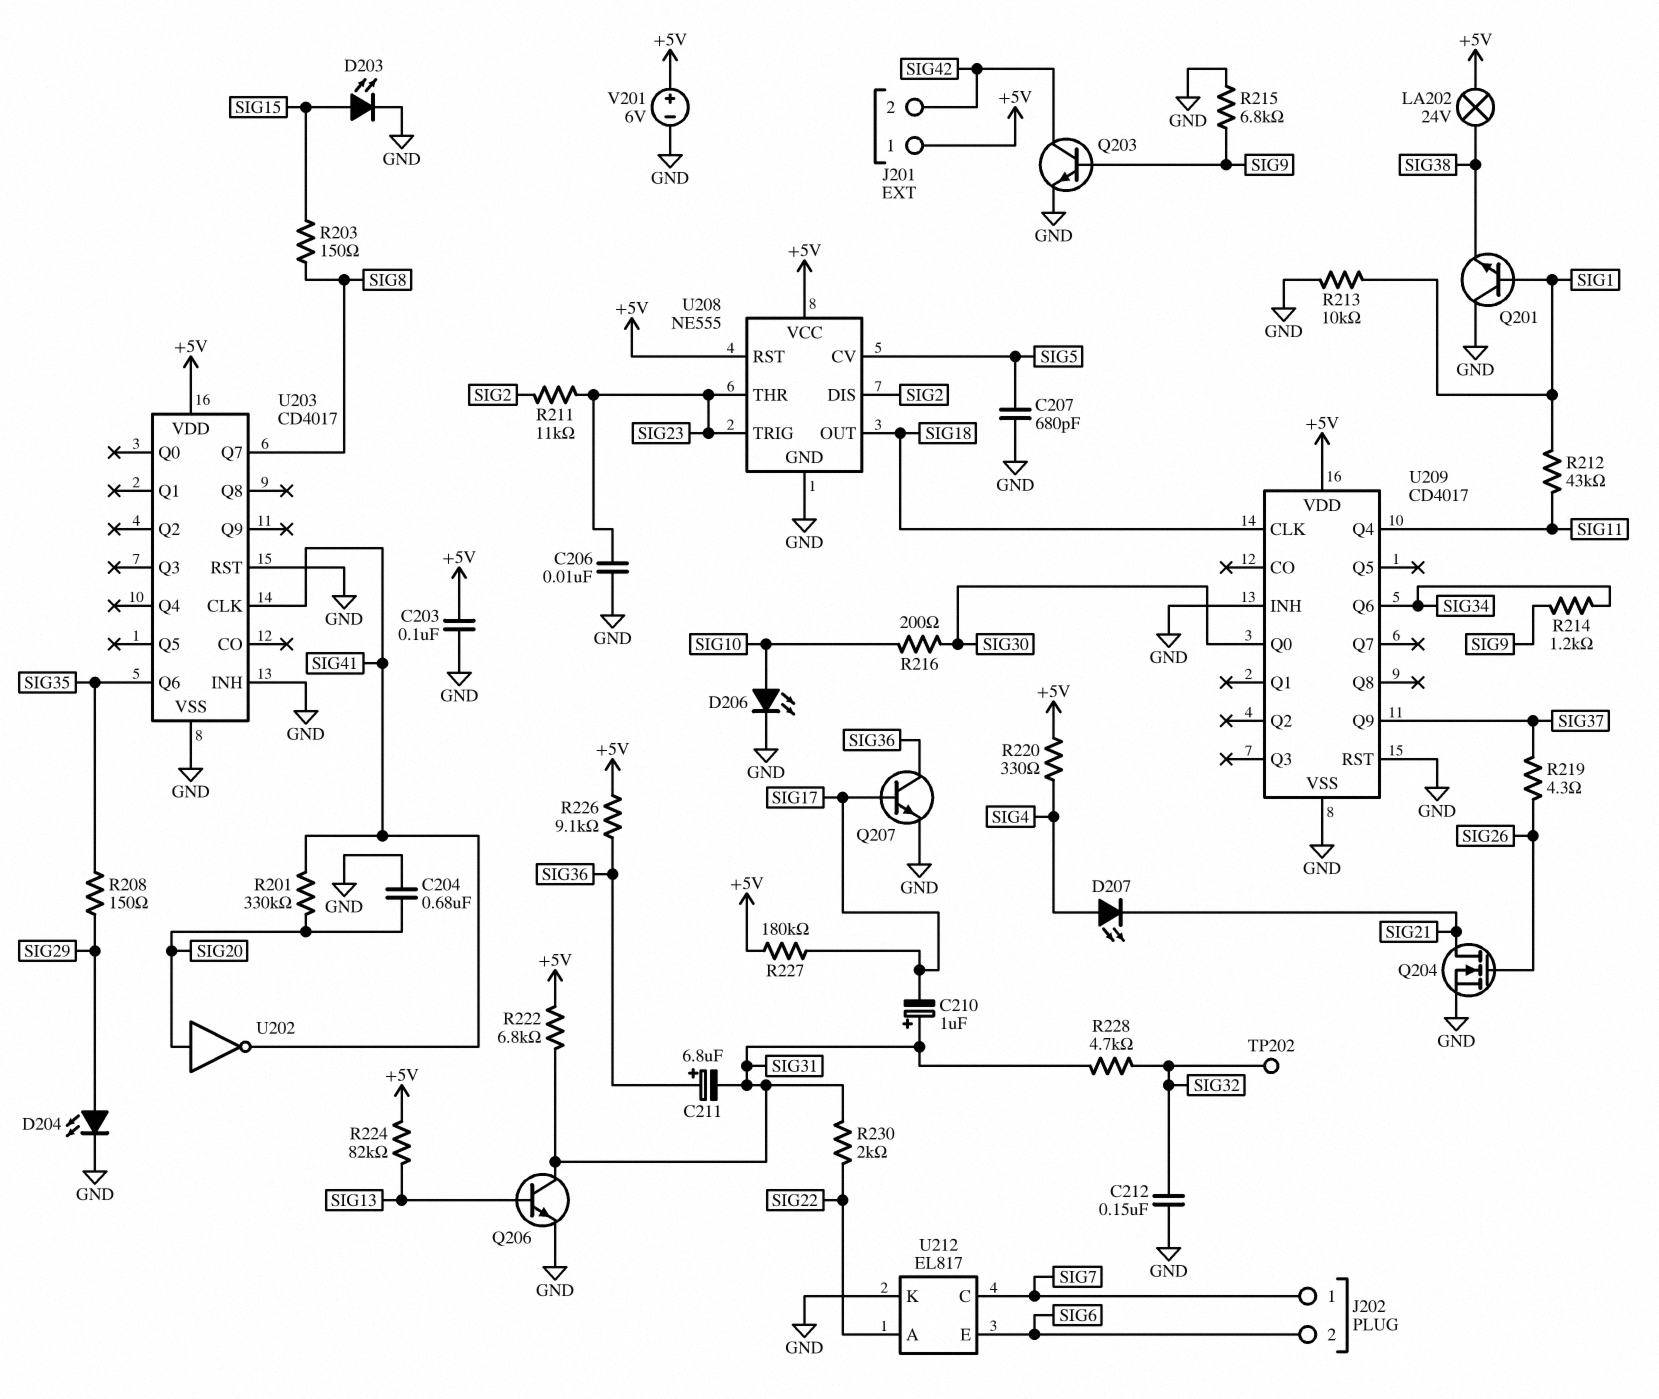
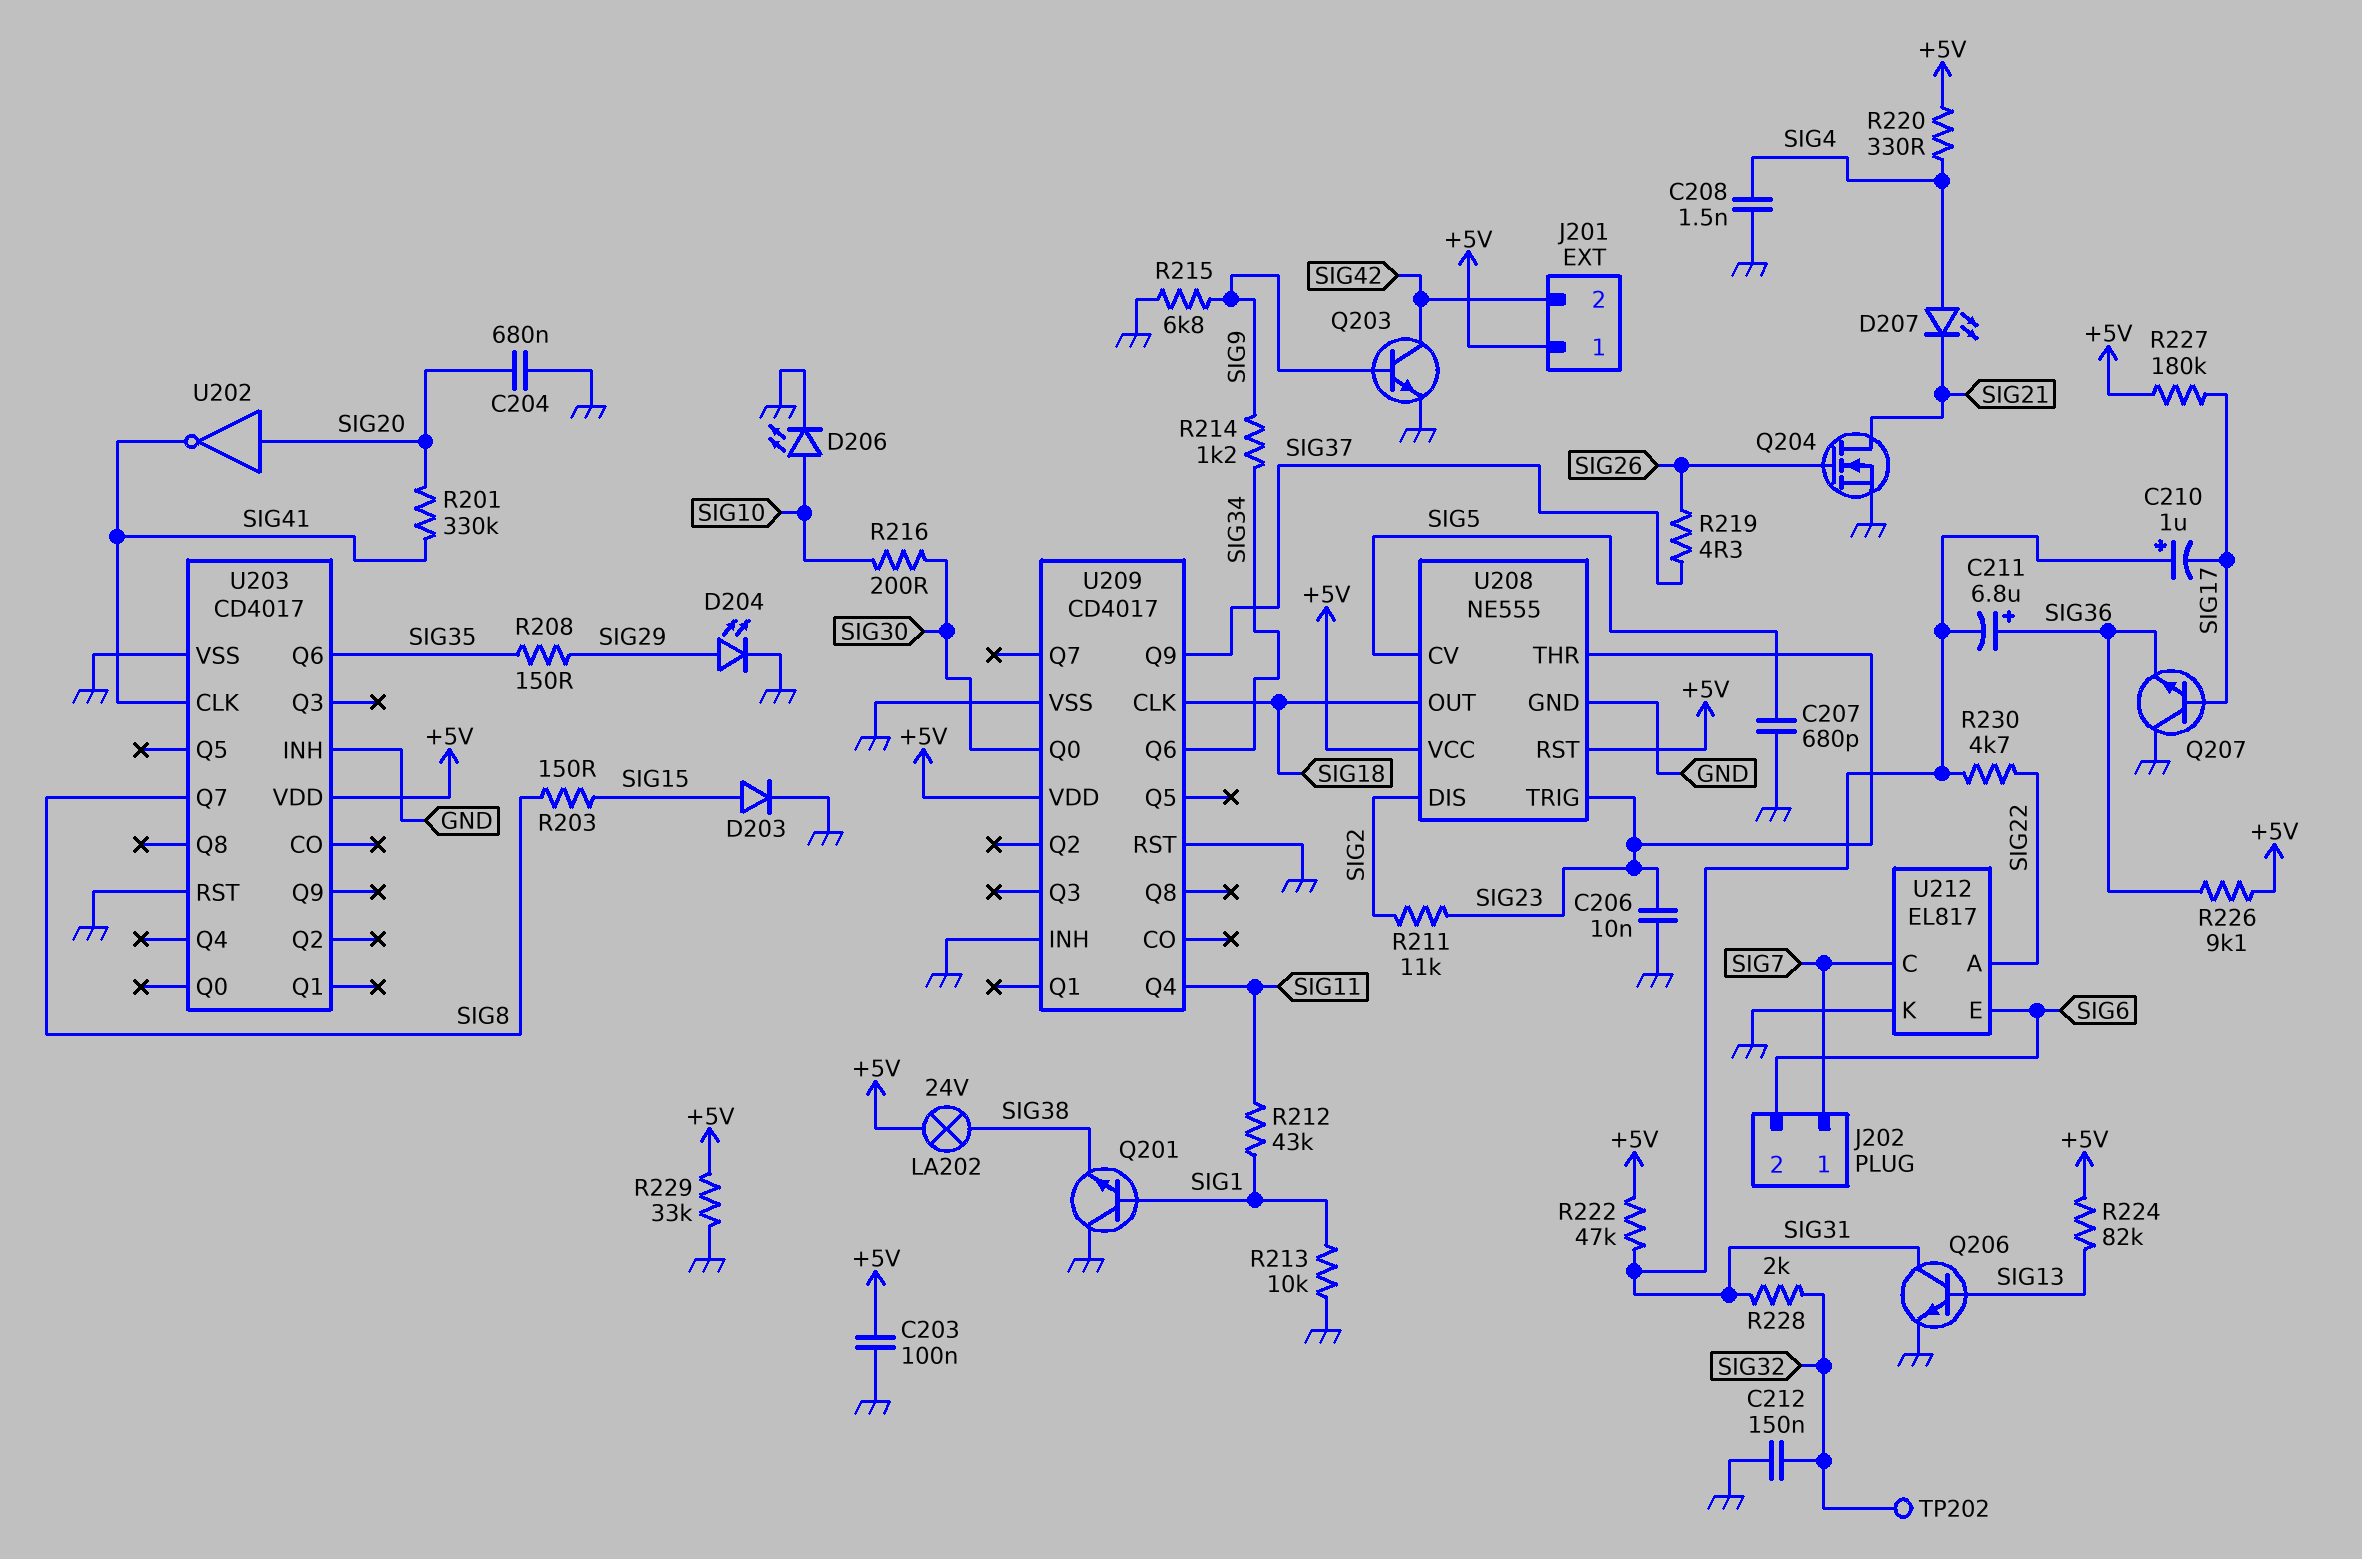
C208: none -> 1.5nF (GND, SIG4)
D203: LED (A SIG15, K GND) -> diode (A SIG15, K GND)
Q207: NPN (B SIG17, C SIG36, E GND) -> NPN (B SIG17, C GND, E SIG36)
R222: 6.8k (+5V, SIG31) -> 47k (+5V, SIG31)
R228: 4.7k (SIG31, SIG32) -> 2k (SIG31, SIG32)
R229: none -> 33k (+5V, GND)
R230: 2k (SIG22, SIG31) -> 4.7k (SIG22, SIG31)
V201: 6V (plus +5V, minus GND) -> none

